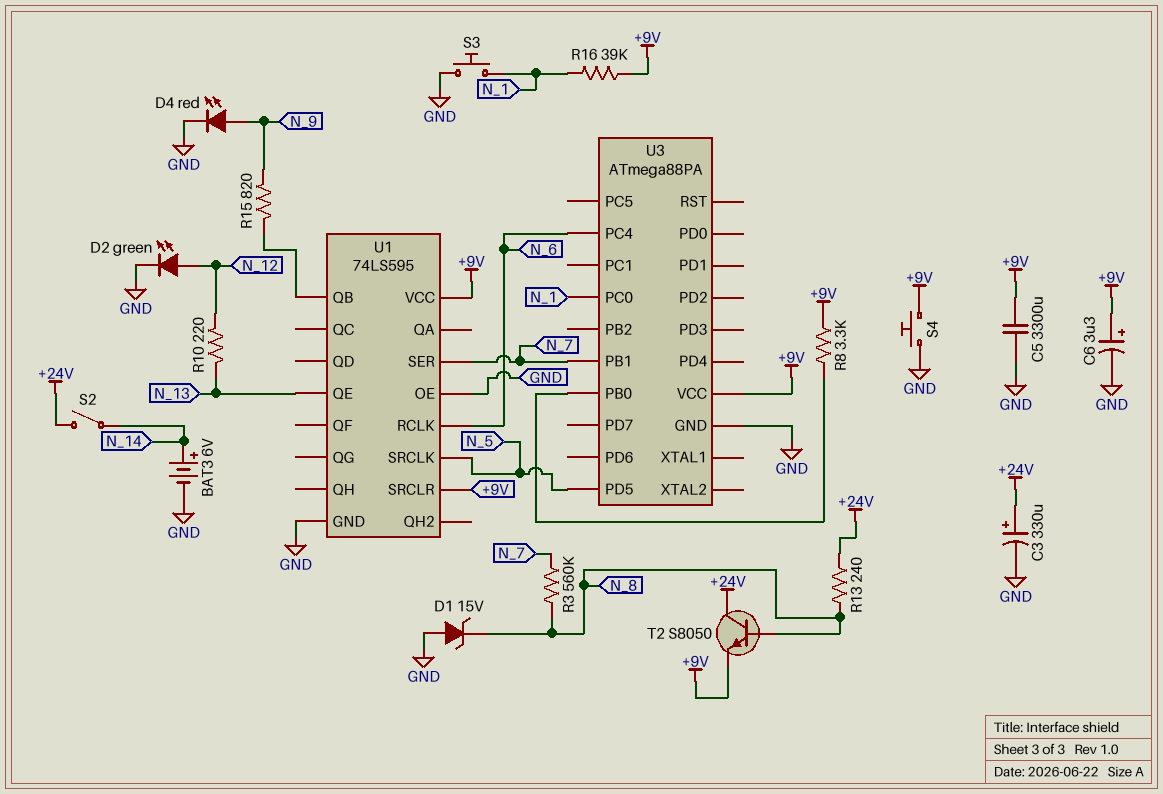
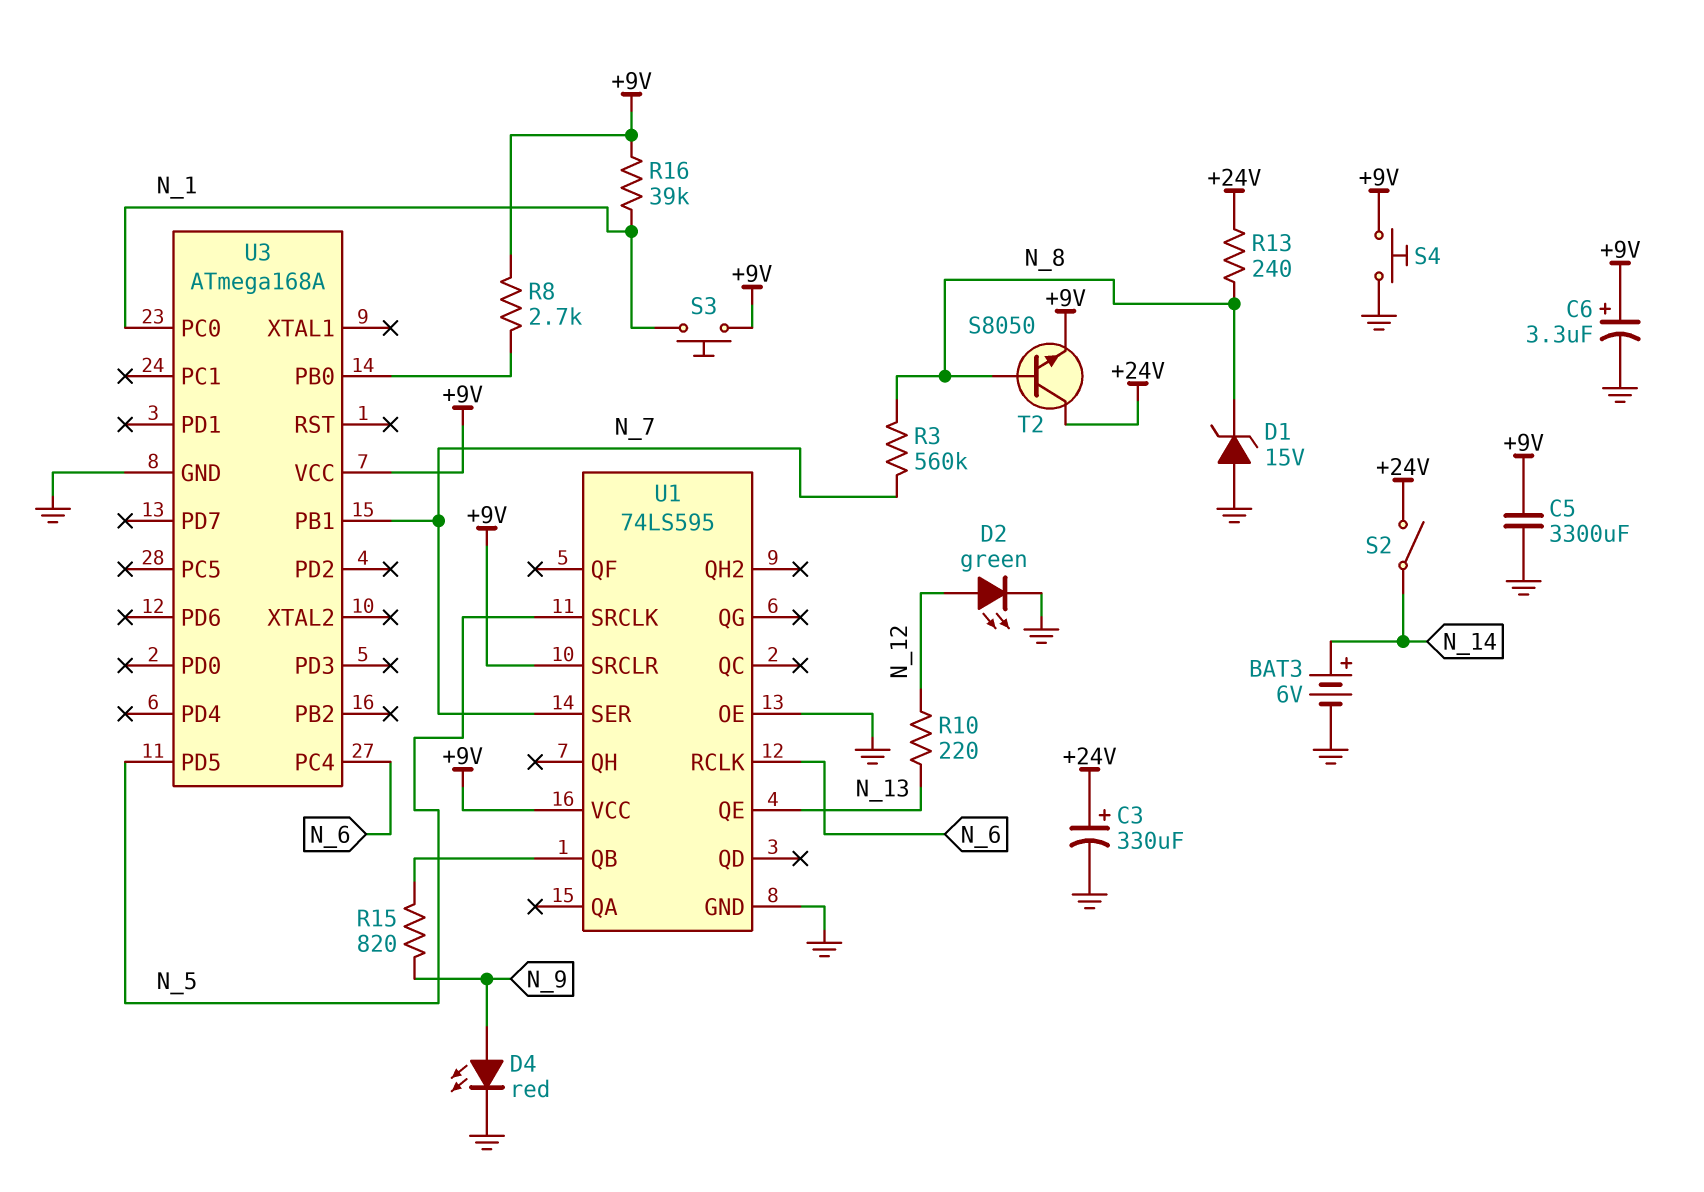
R8: 3.3k (+9V, U3/PB0) -> 2.7k (+9V, U3/PB0)
S3: button (GND, N_1) -> button (+9V, N_1)
U3: ATmega88PA -> ATmega168A

